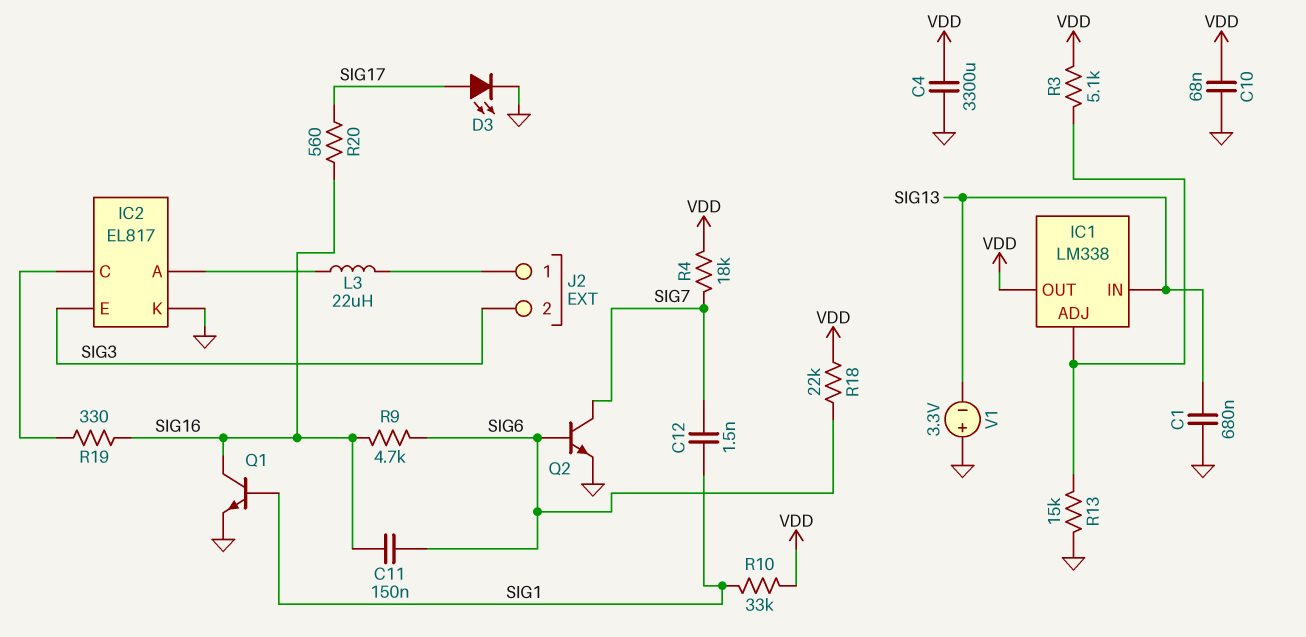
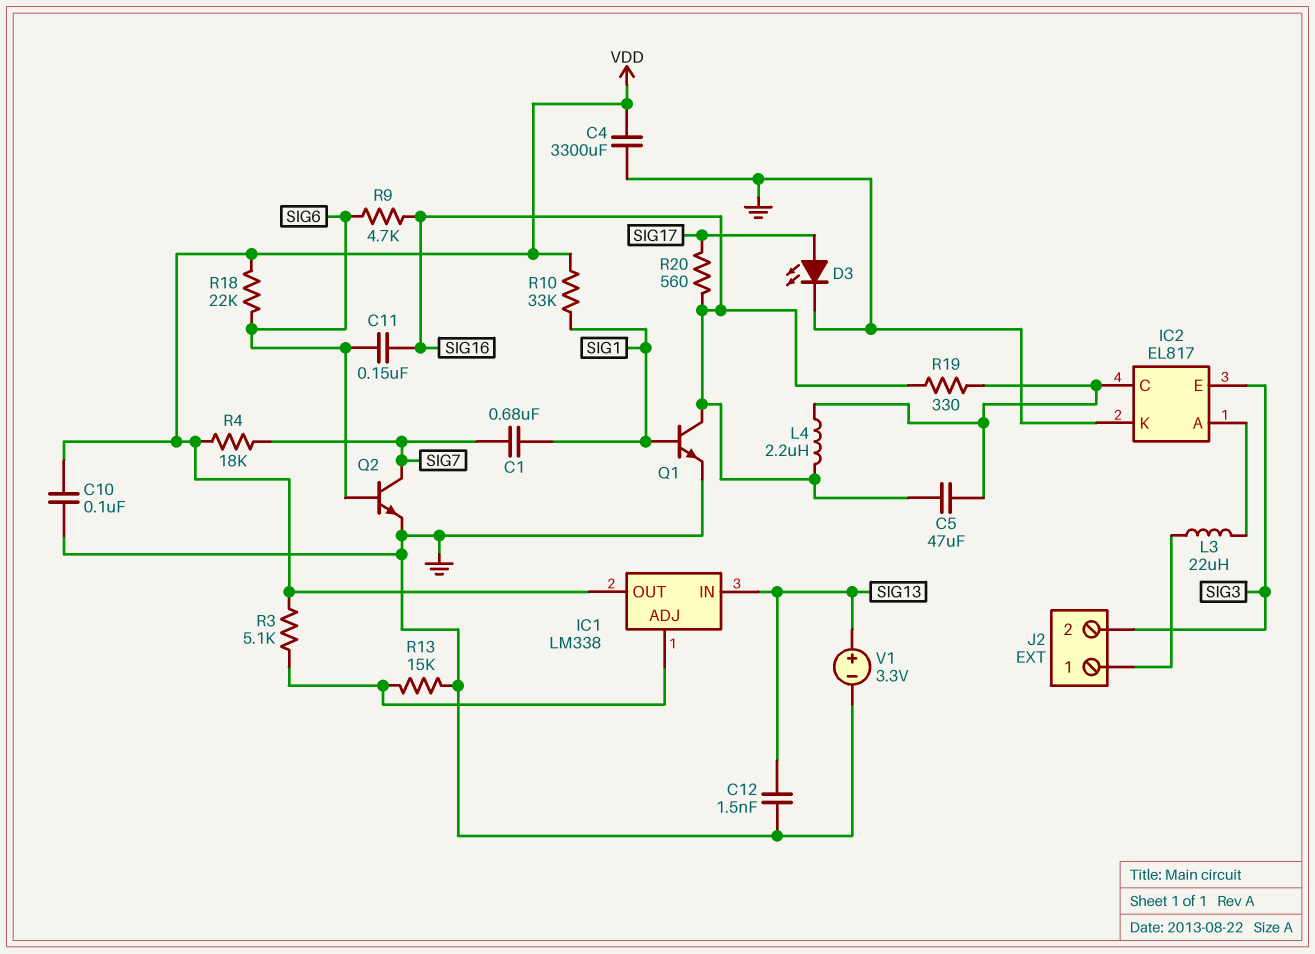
C1: 680nF (GND, SIG13) -> 680nF (SIG1, SIG7)
C5: none -> 47uF (IC2/C, SIG16)
C10: 68nF (GND, VDD) -> 100nF (GND, VDD)
C12: 1.5nF (SIG1, SIG7) -> 1.5nF (GND, SIG13)
L4: none -> 2.2uH (IC2/C, SIG16)
V1: 3.3V (plus GND, minus SIG13) -> 3.3V (plus SIG13, minus GND)

